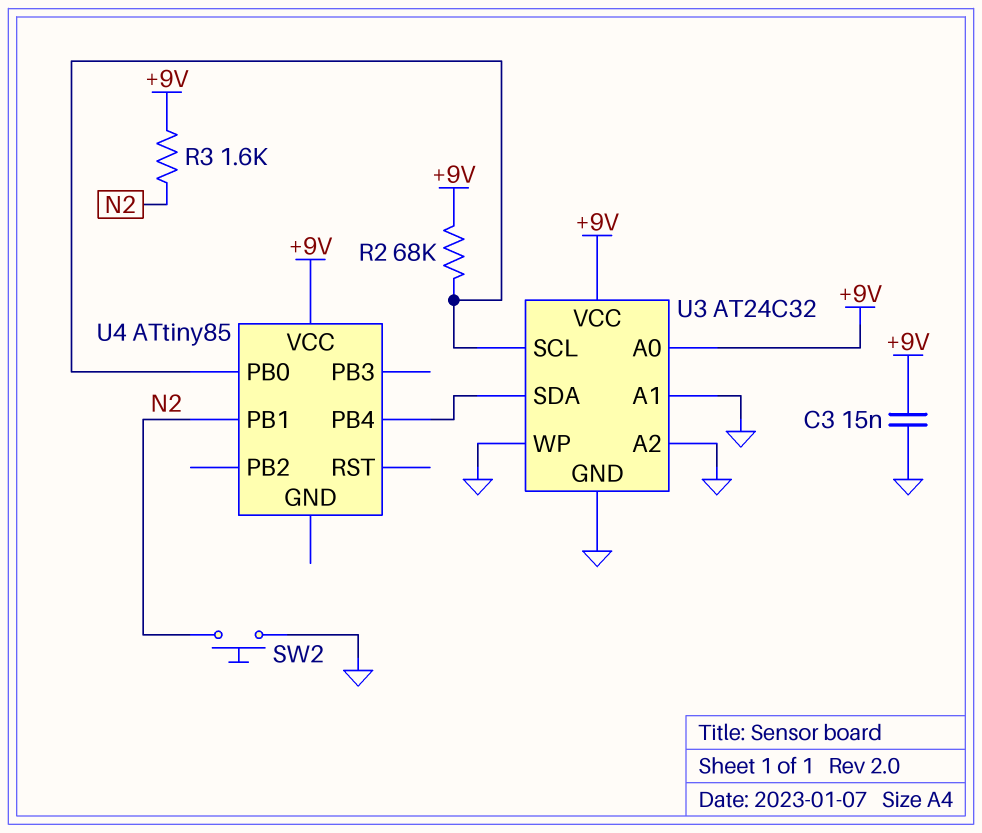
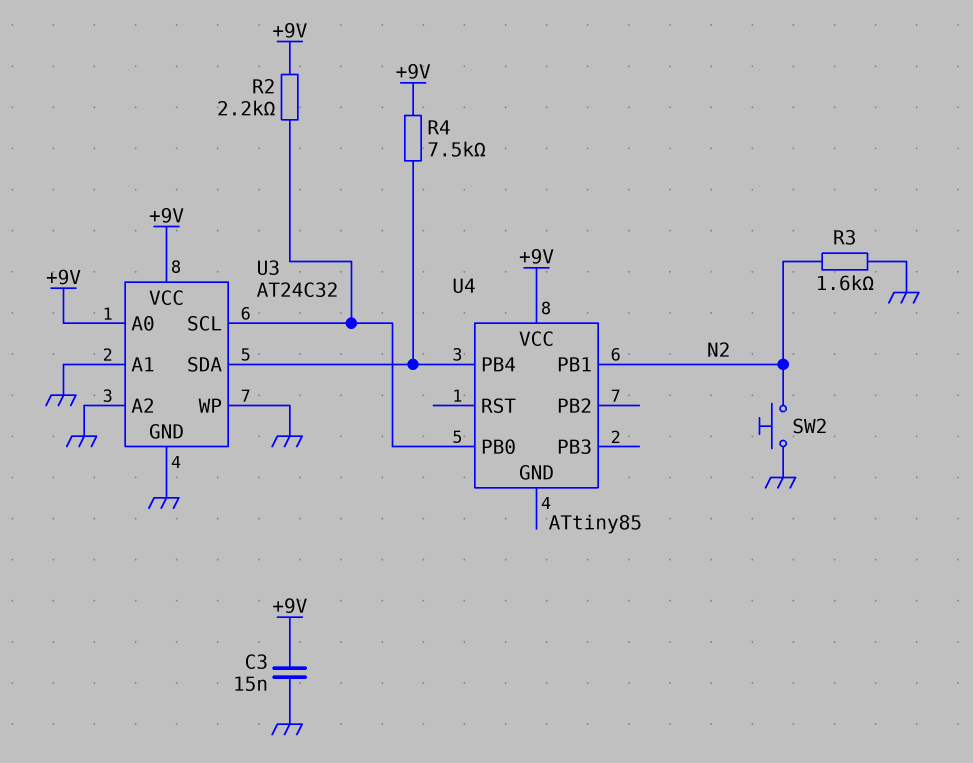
R2: 68k (+9V, U3/SCL) -> 2.2k (+9V, U3/SCL)
R3: 1.6k (+9V, N2) -> 1.6k (GND, N2)
R4: none -> 7.5k (+9V, U3/SDA)

